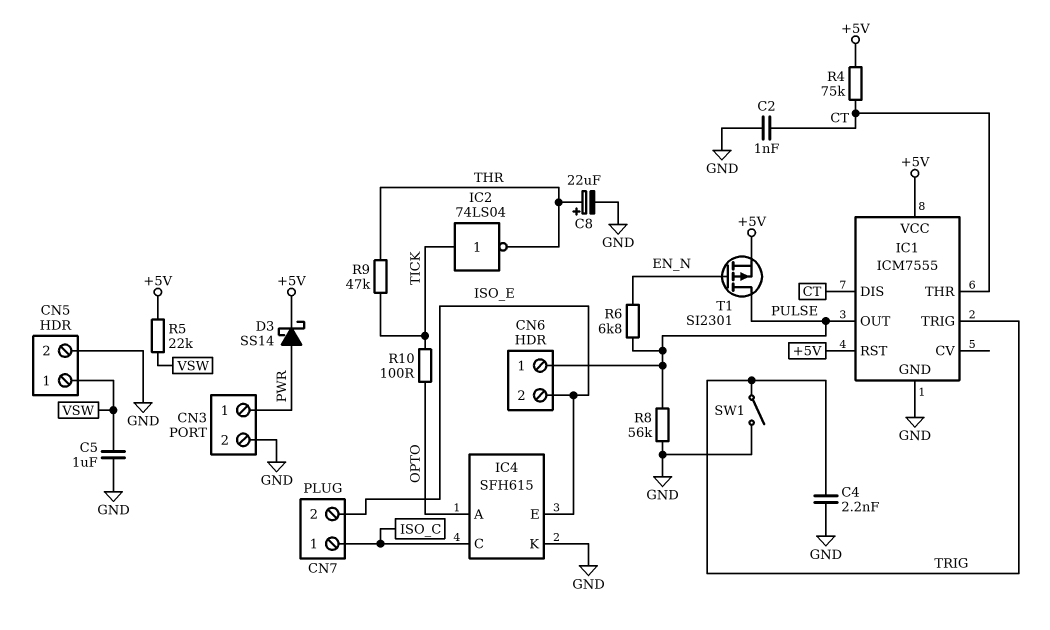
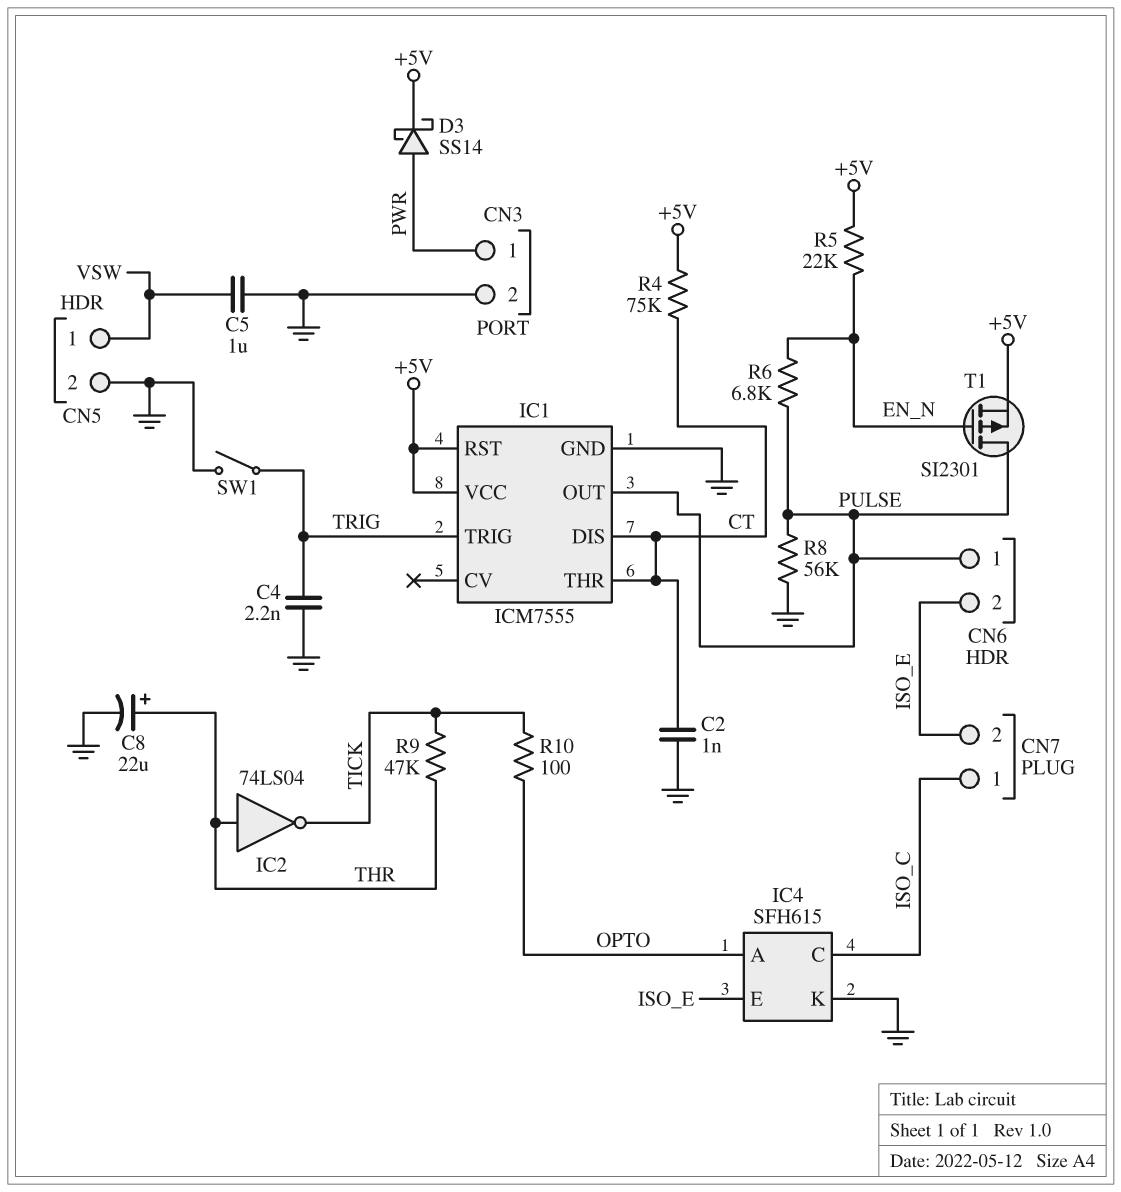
IC2: NOT 74LS04 (in TICK, out THR) -> NOT 74LS04 (in THR, out TICK)
R5: 22k (+5V, VSW) -> 22k (+5V, EN_N)

